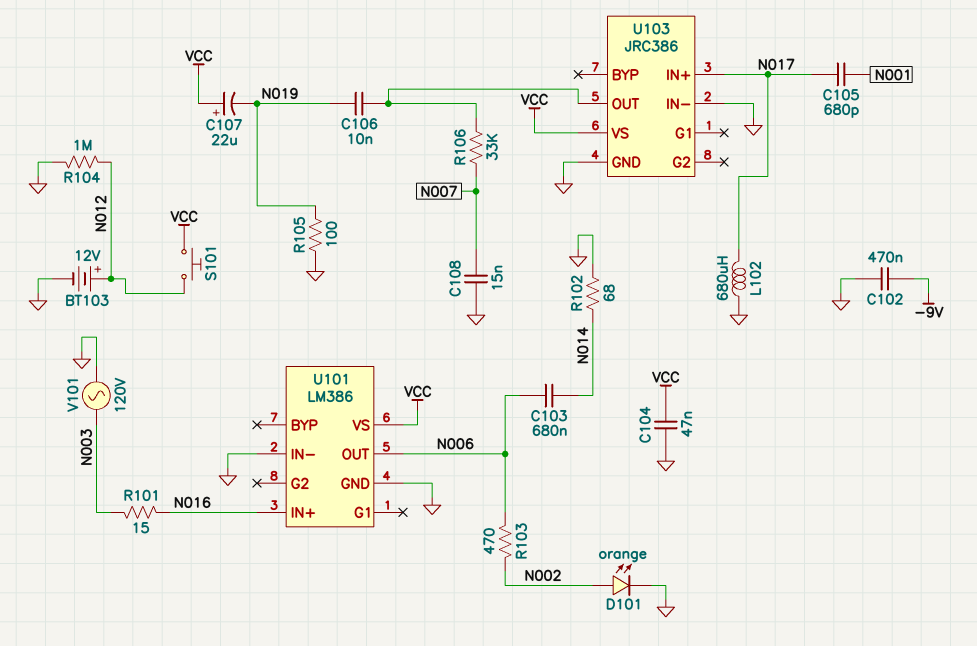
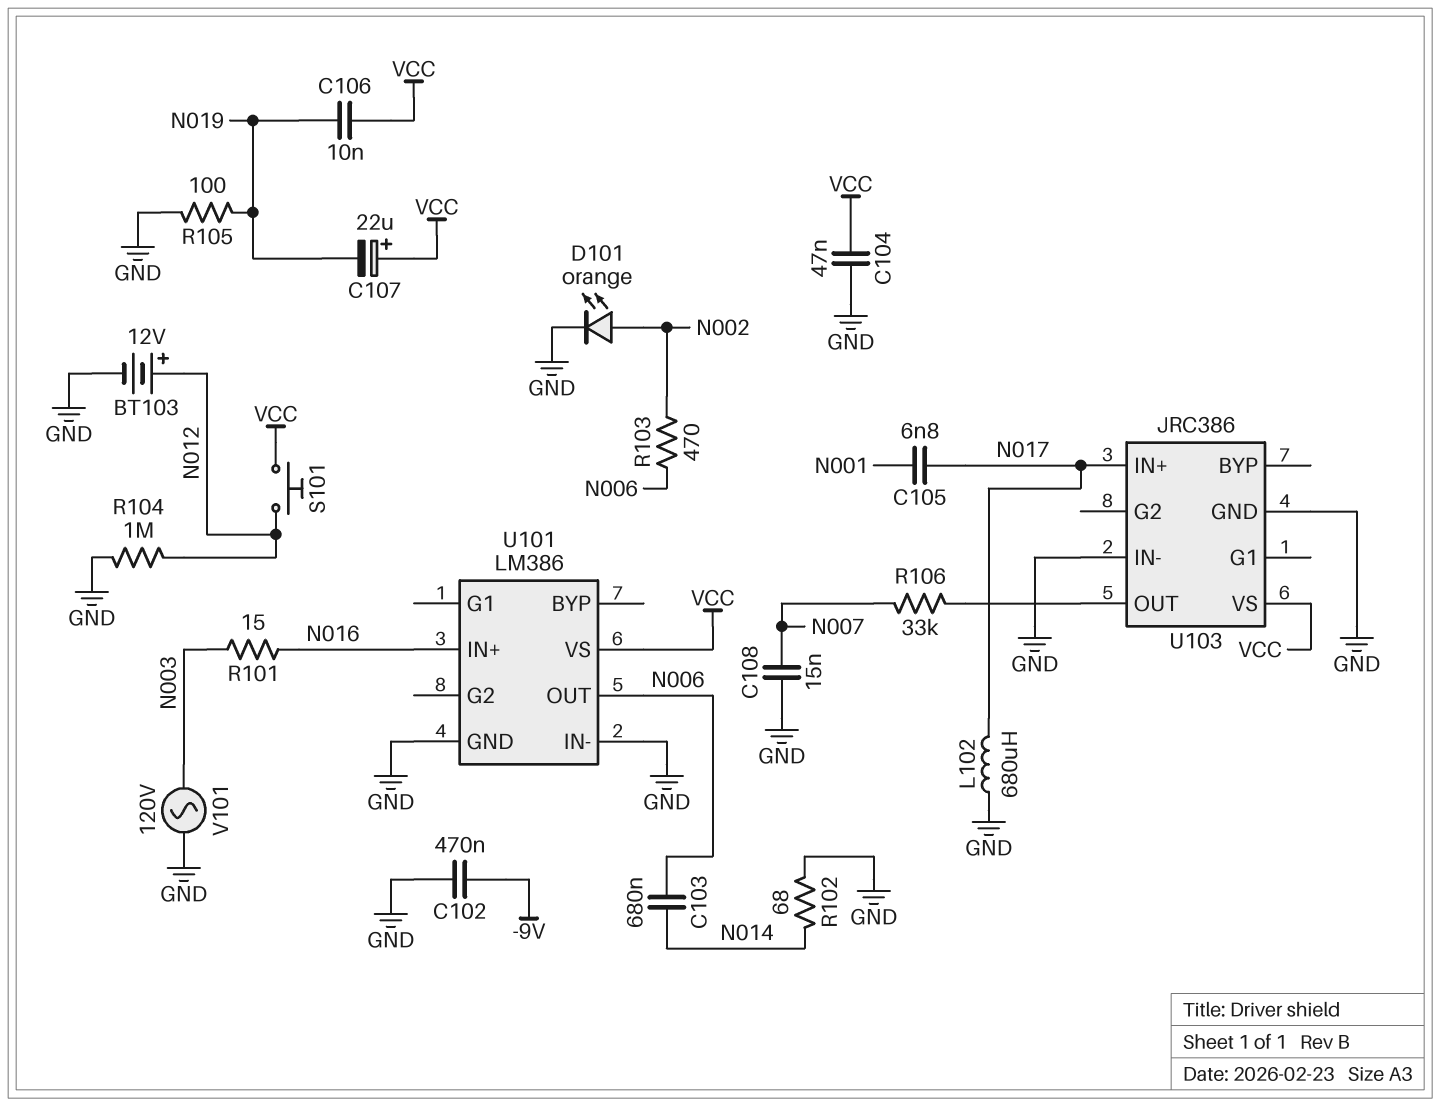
C105: 680pF (N001, N017) -> 6.8nF (N001, N017)
C106: 10nF (N019, U103/OUT) -> 10nF (N019, VCC)

